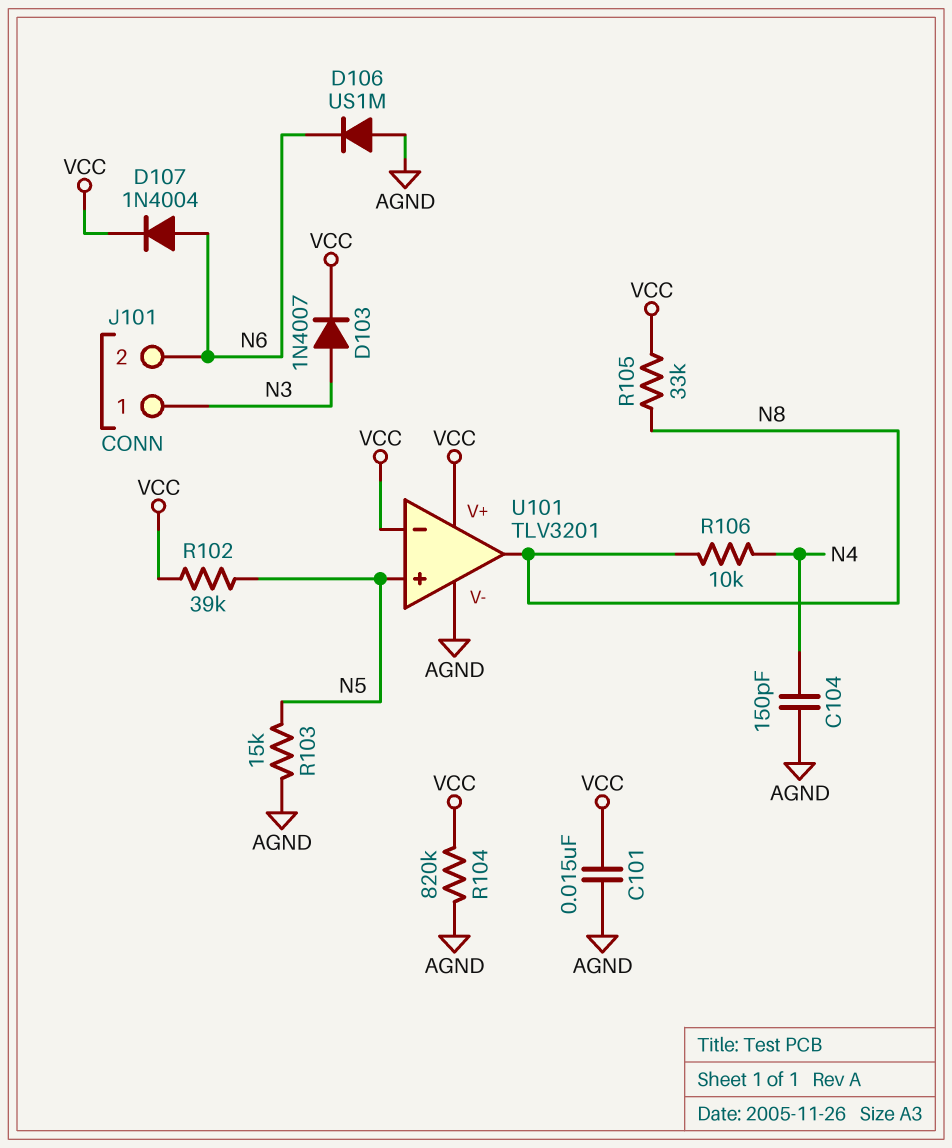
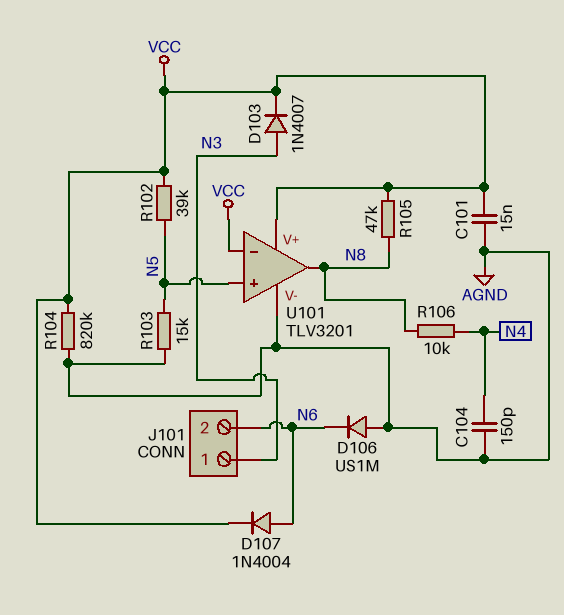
R105: 33k (N8, VCC) -> 47k (N8, VCC)

